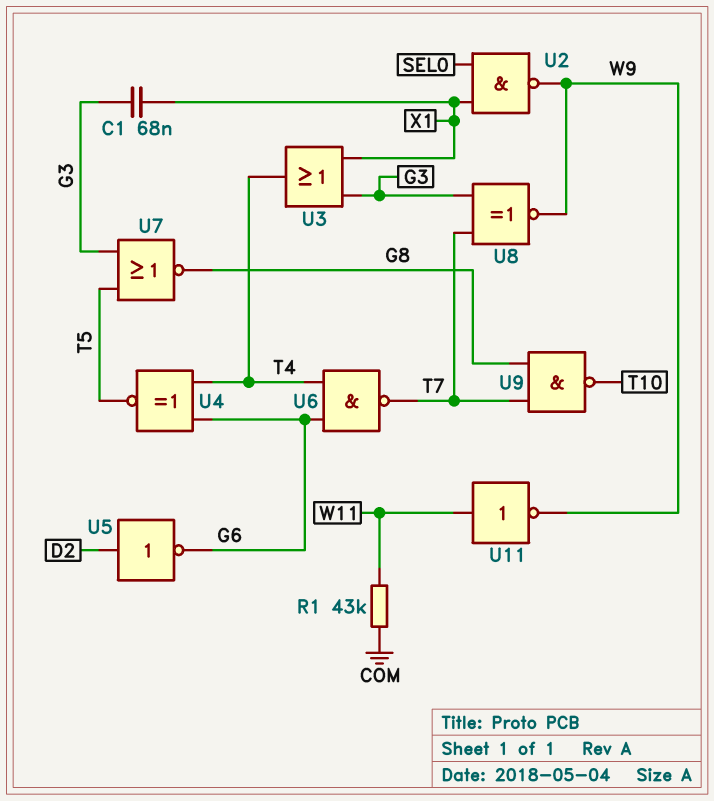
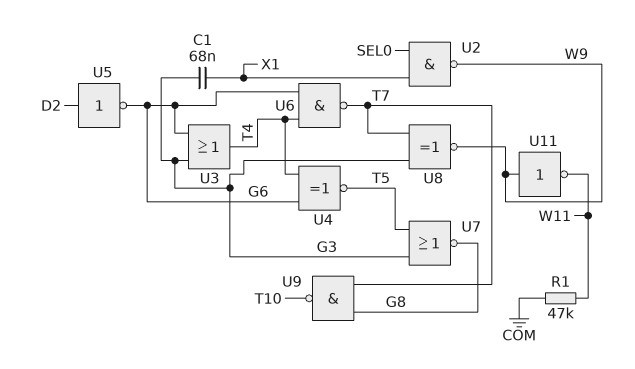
R1: 43k (COM, W11) -> 47k (COM, W11)
U3: OR (in G3, in X1, out T4) -> OR (in G3, in G6, out T4)
U11: NOT (in W11, out W9) -> NOT (in W9, out W11)

